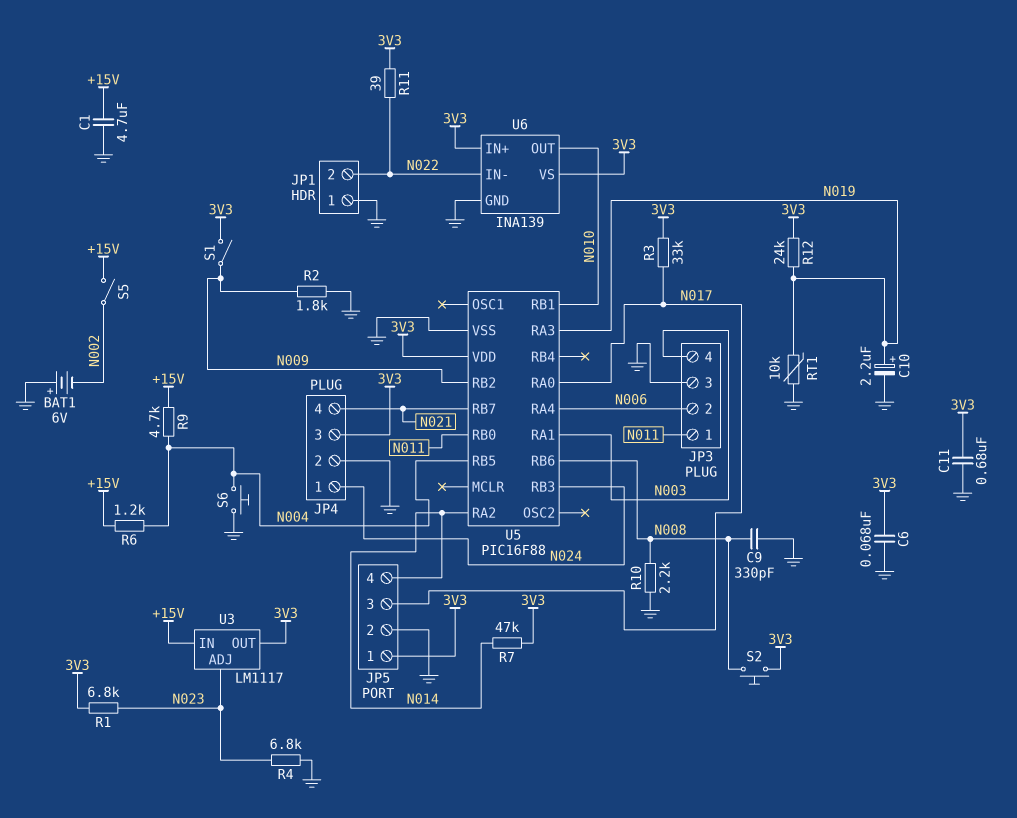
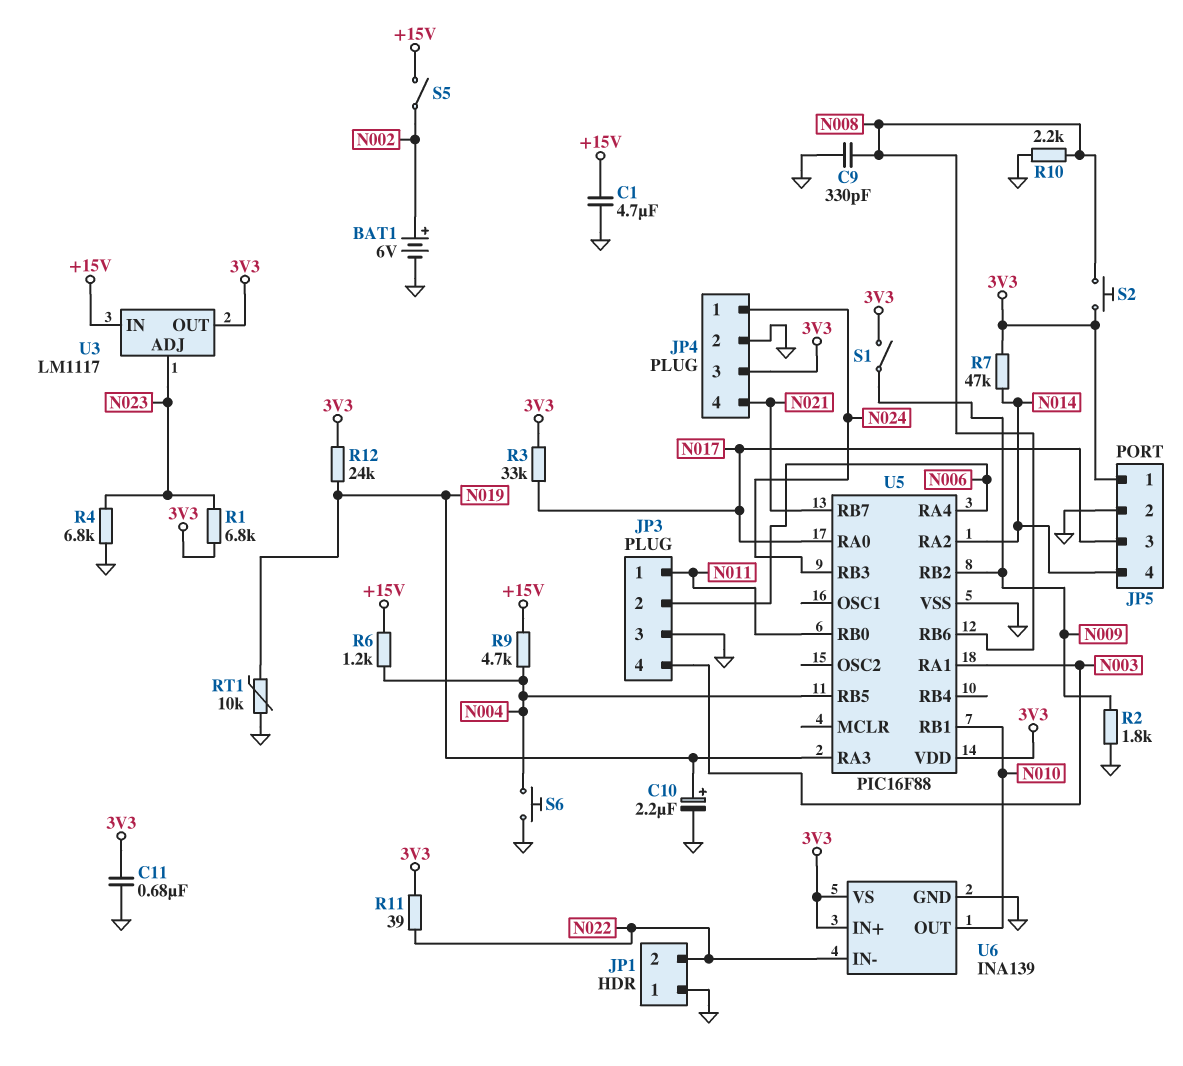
BAT1: 6V (plus GND, minus N002) -> 6V (plus N002, minus GND)
C6: 68nF (3V3, GND) -> none

